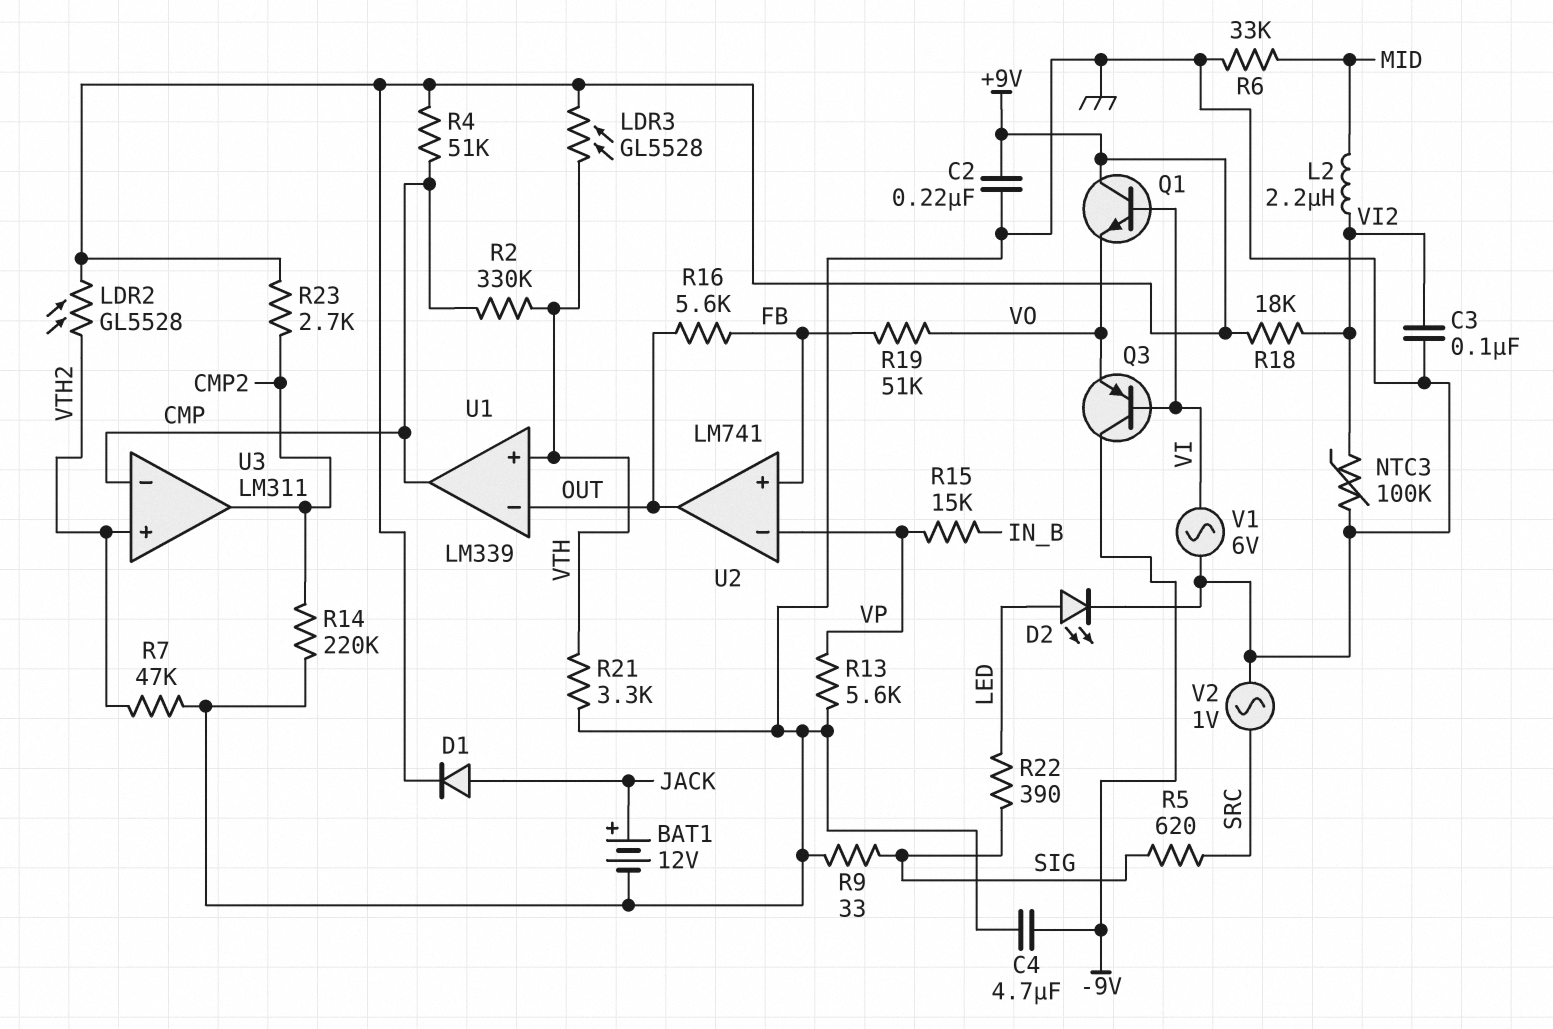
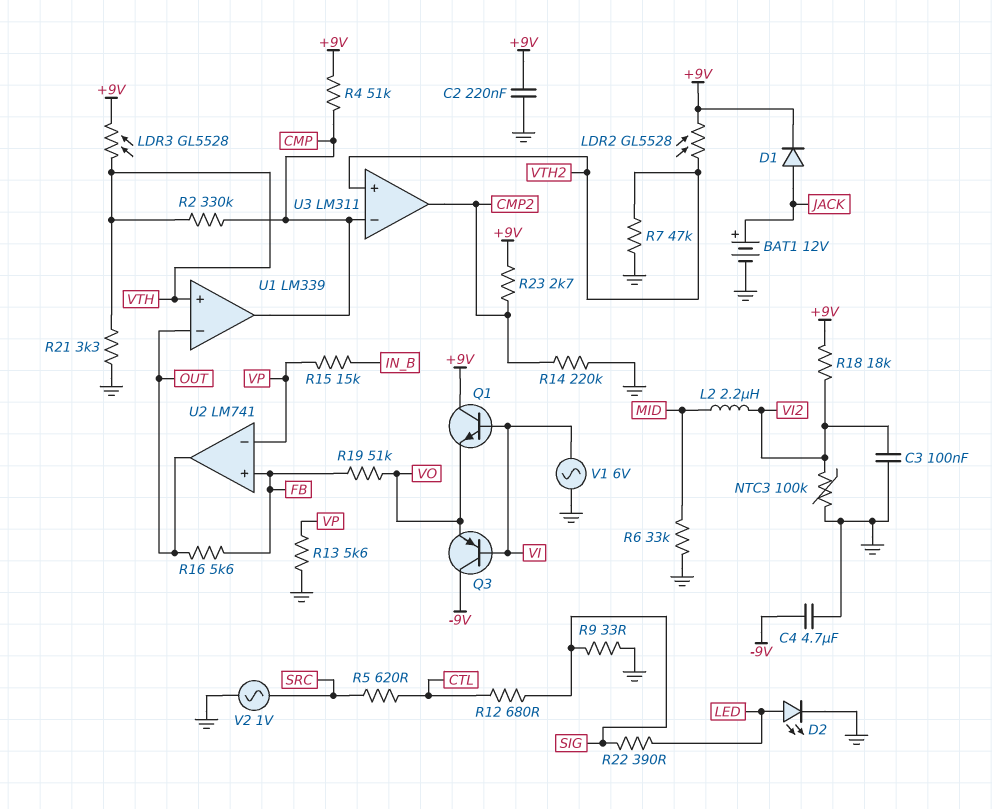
R5: 620 (SIG, SRC) -> 620 (CTL, SRC)
R12: none -> 680 (CTL, SIG)

